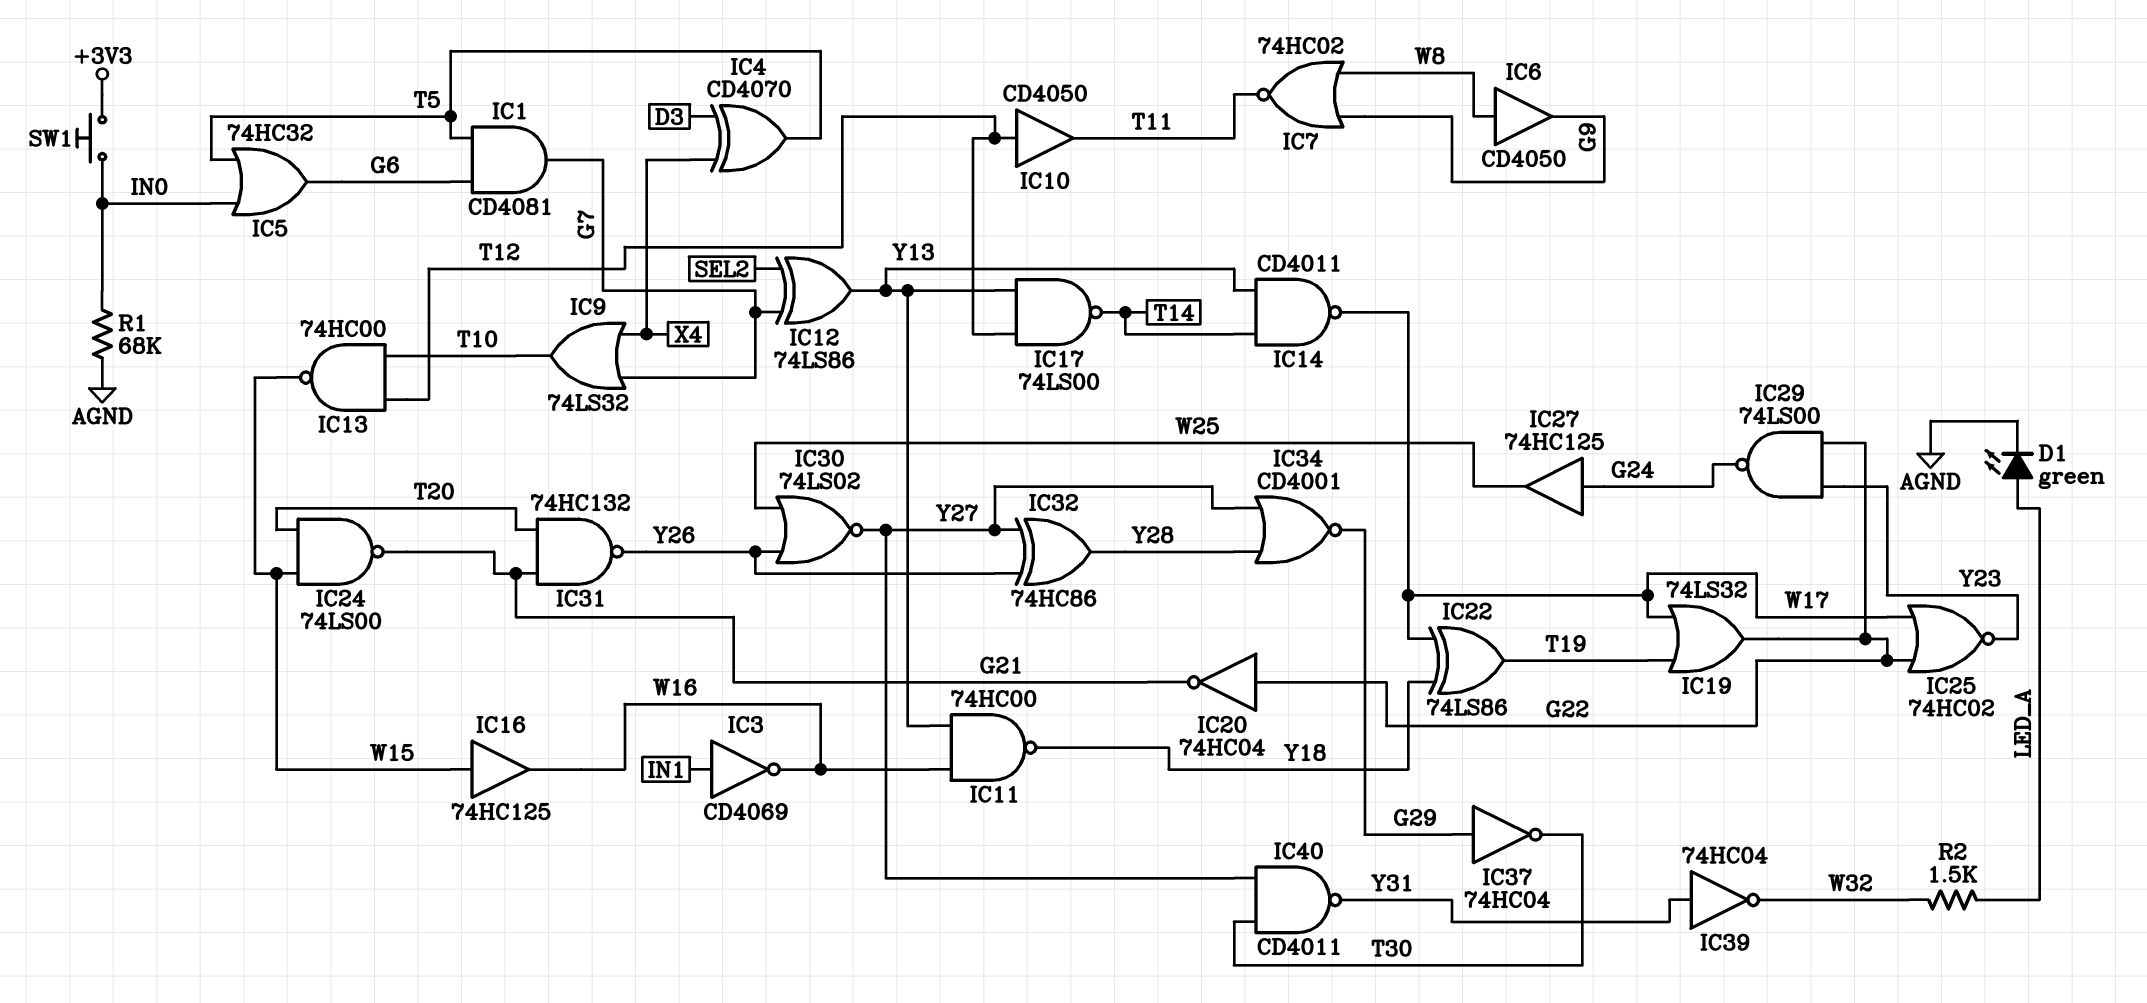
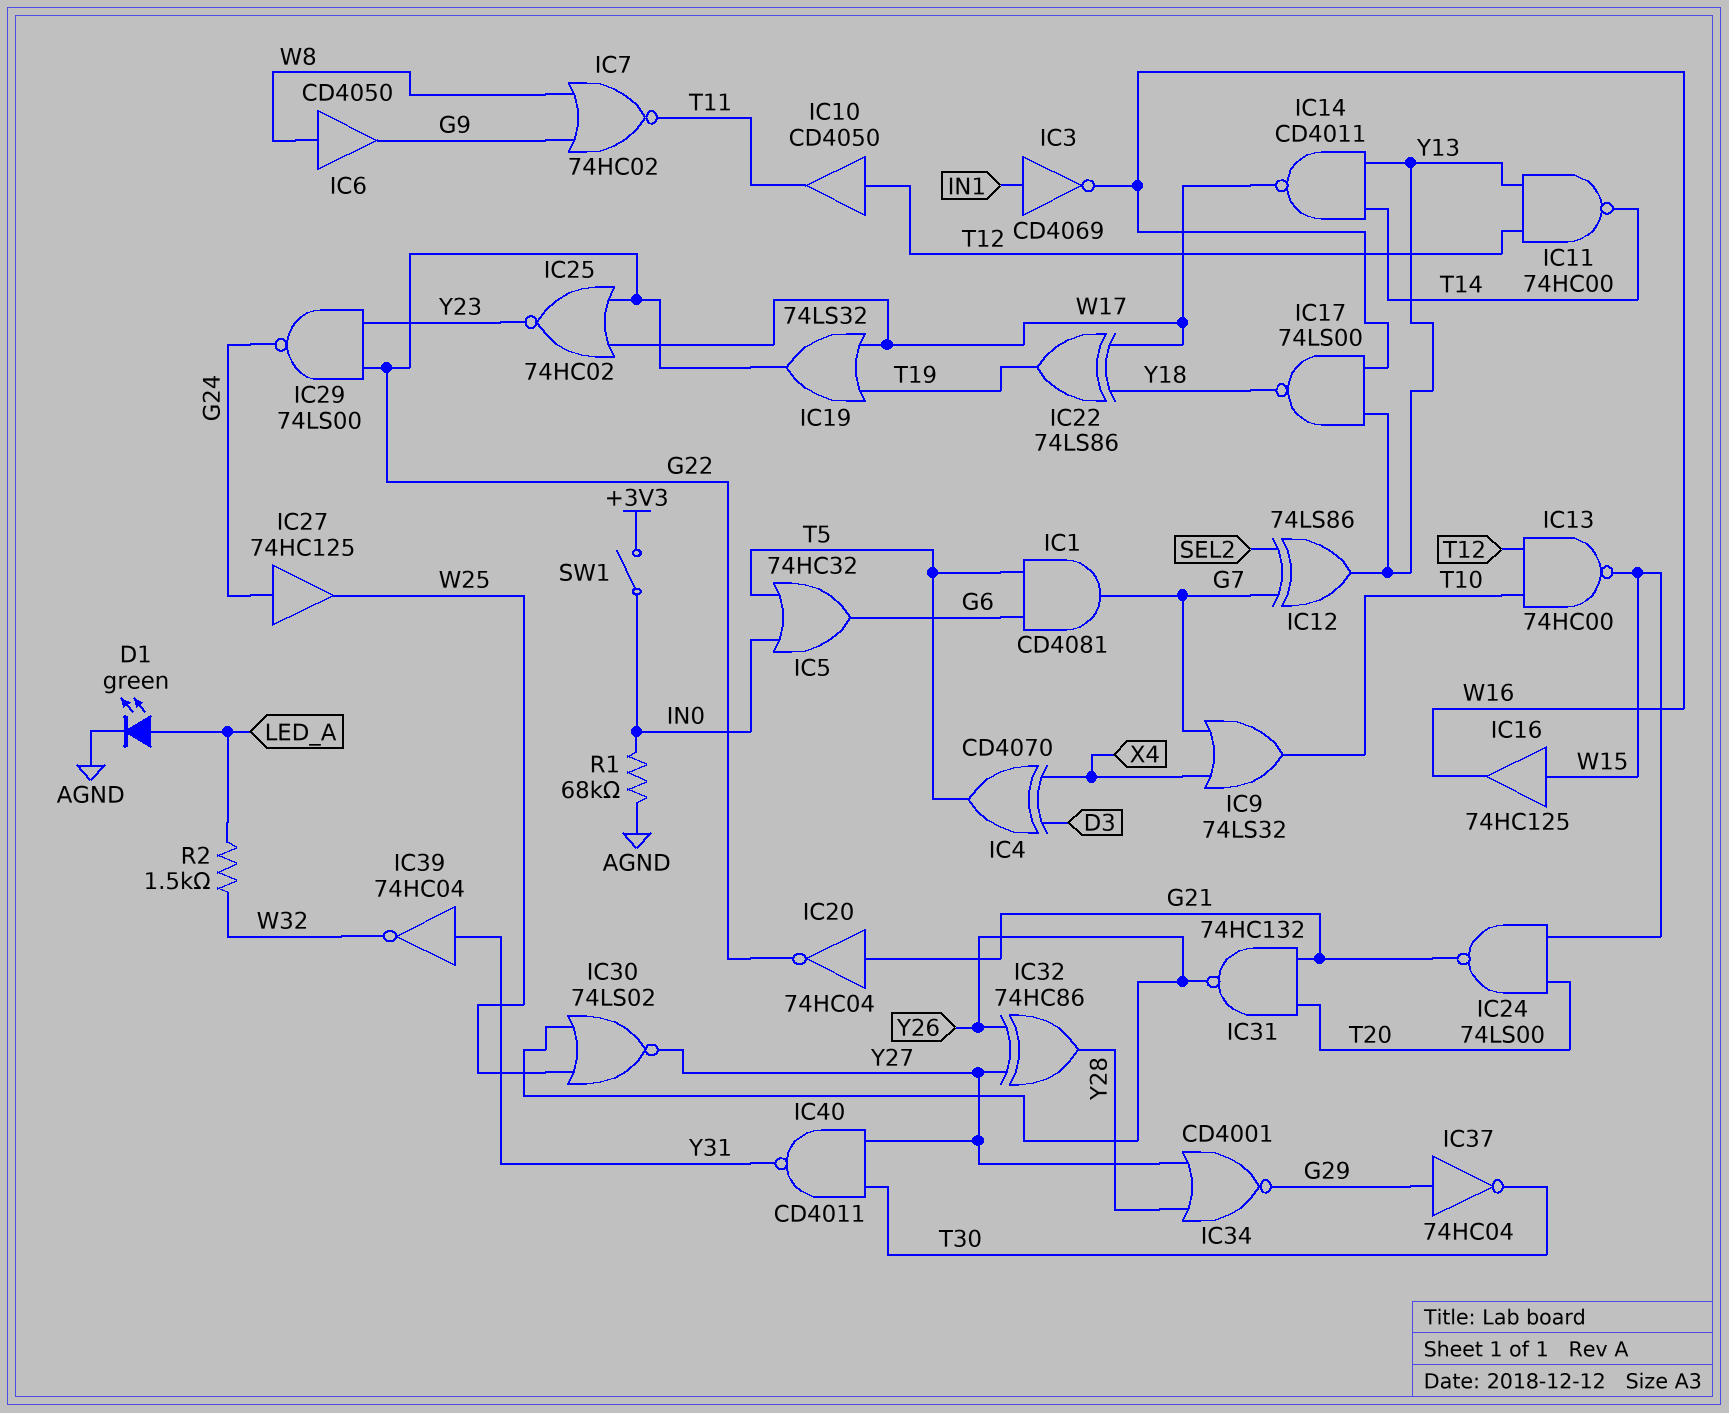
IC11: NAND 74HC00 (in W16, in Y13, out Y18) -> NAND 74HC00 (in T12, in Y13, out T14)
IC17: NAND 74LS00 (in T12, in Y13, out T14) -> NAND 74LS00 (in W16, in Y13, out Y18)
IC20: NOT 74HC04 (in G22, out G21) -> NOT 74HC04 (in G21, out G22)
SW1: button (+3V3, IN0) -> switch (+3V3, IN0)

